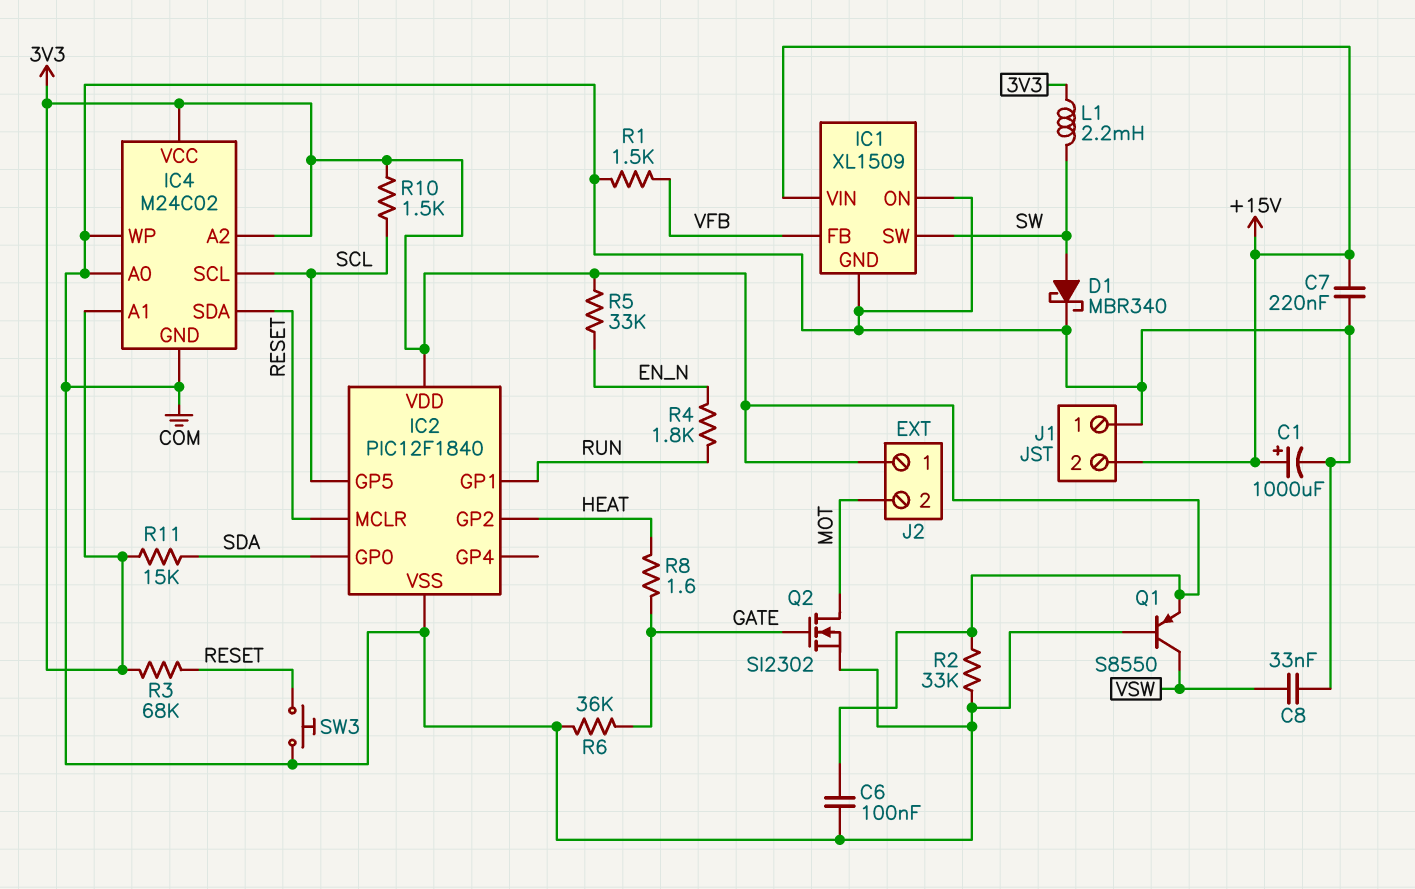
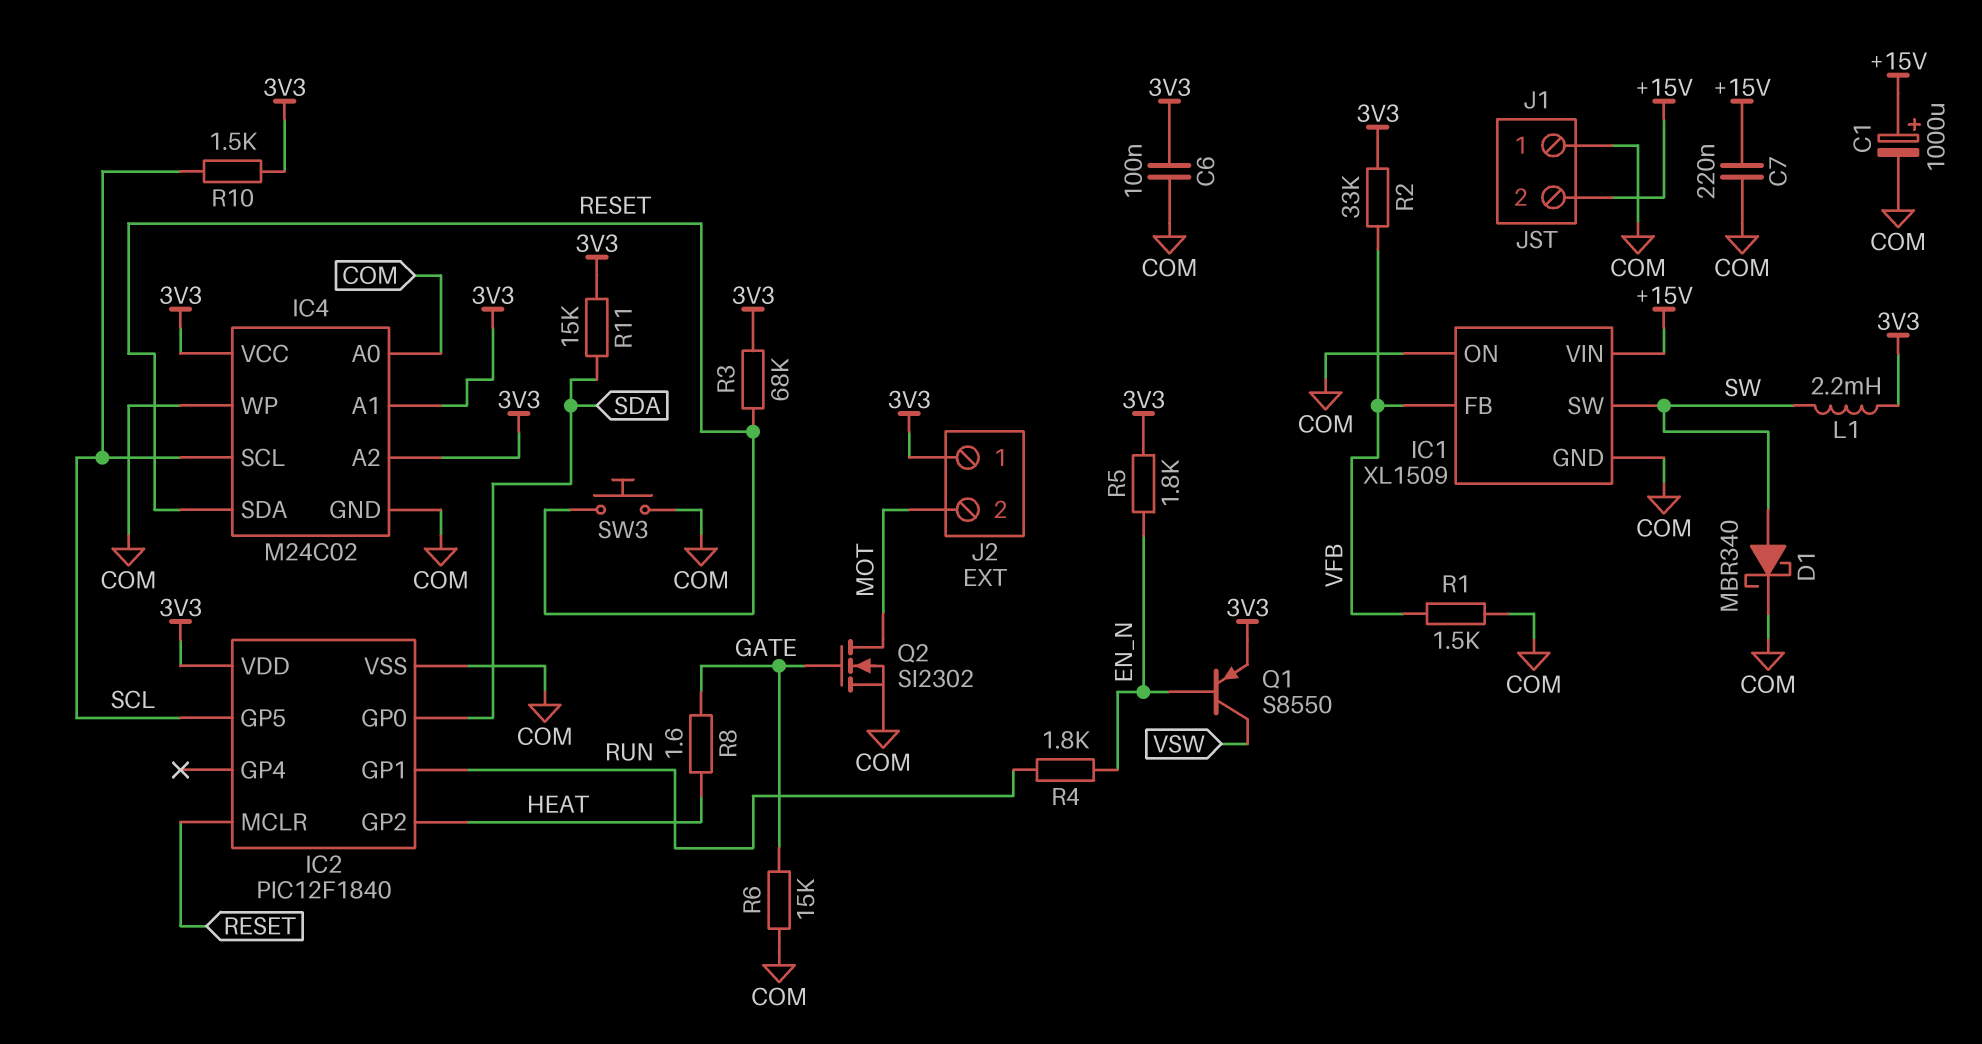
C8: 33nF (COM, VSW) -> none
Q1: PNP S8550 (B COM, C VSW, E 3V3) -> PNP S8550 (B EN_N, C VSW, E 3V3)
R2: 33k (3V3, COM) -> 33k (3V3, VFB)
R5: 33k (3V3, EN_N) -> 1.8k (3V3, EN_N)
R6: 36k (COM, GATE) -> 15k (COM, GATE)

